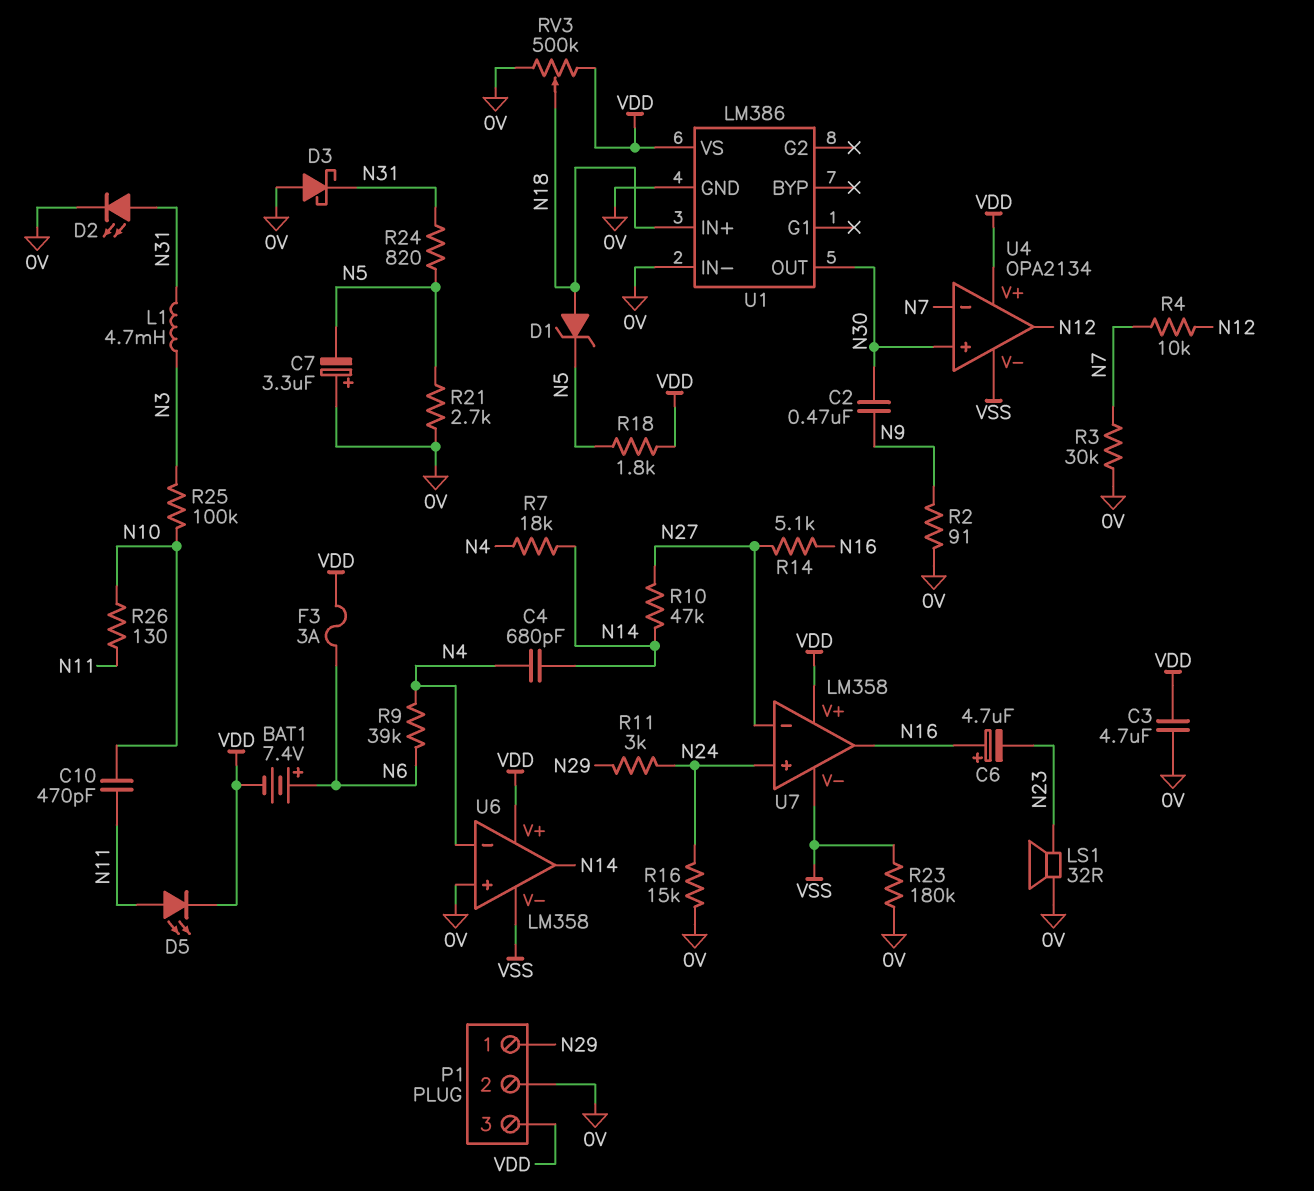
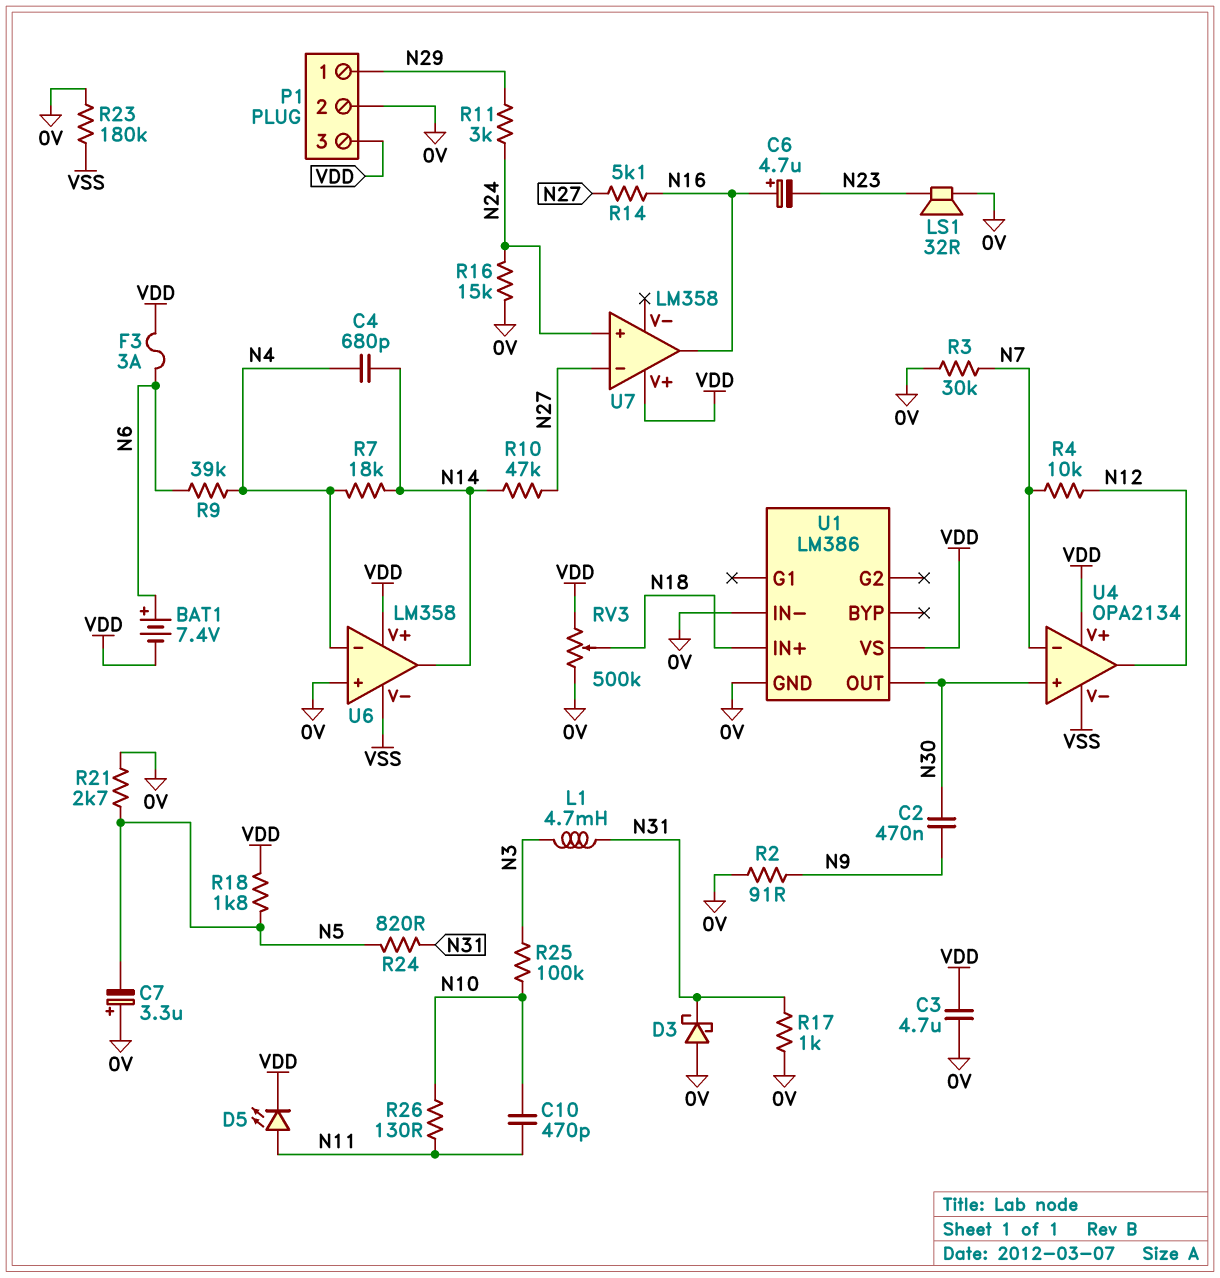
D1: zener (A N18, K N5) -> none
D2: LED (A N31, K 0V) -> none
R17: none -> 1k (0V, N31)
U7 pin V-: VSS -> none

